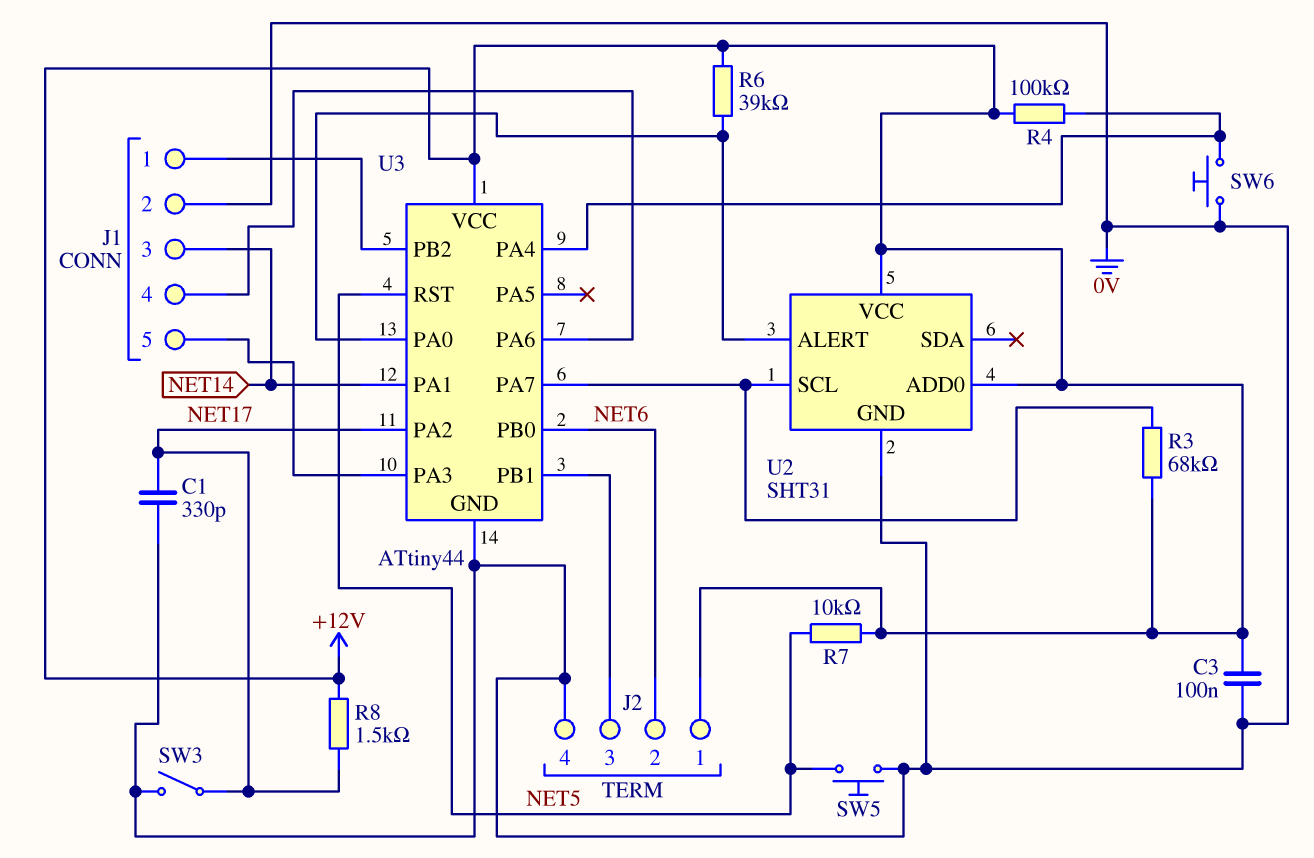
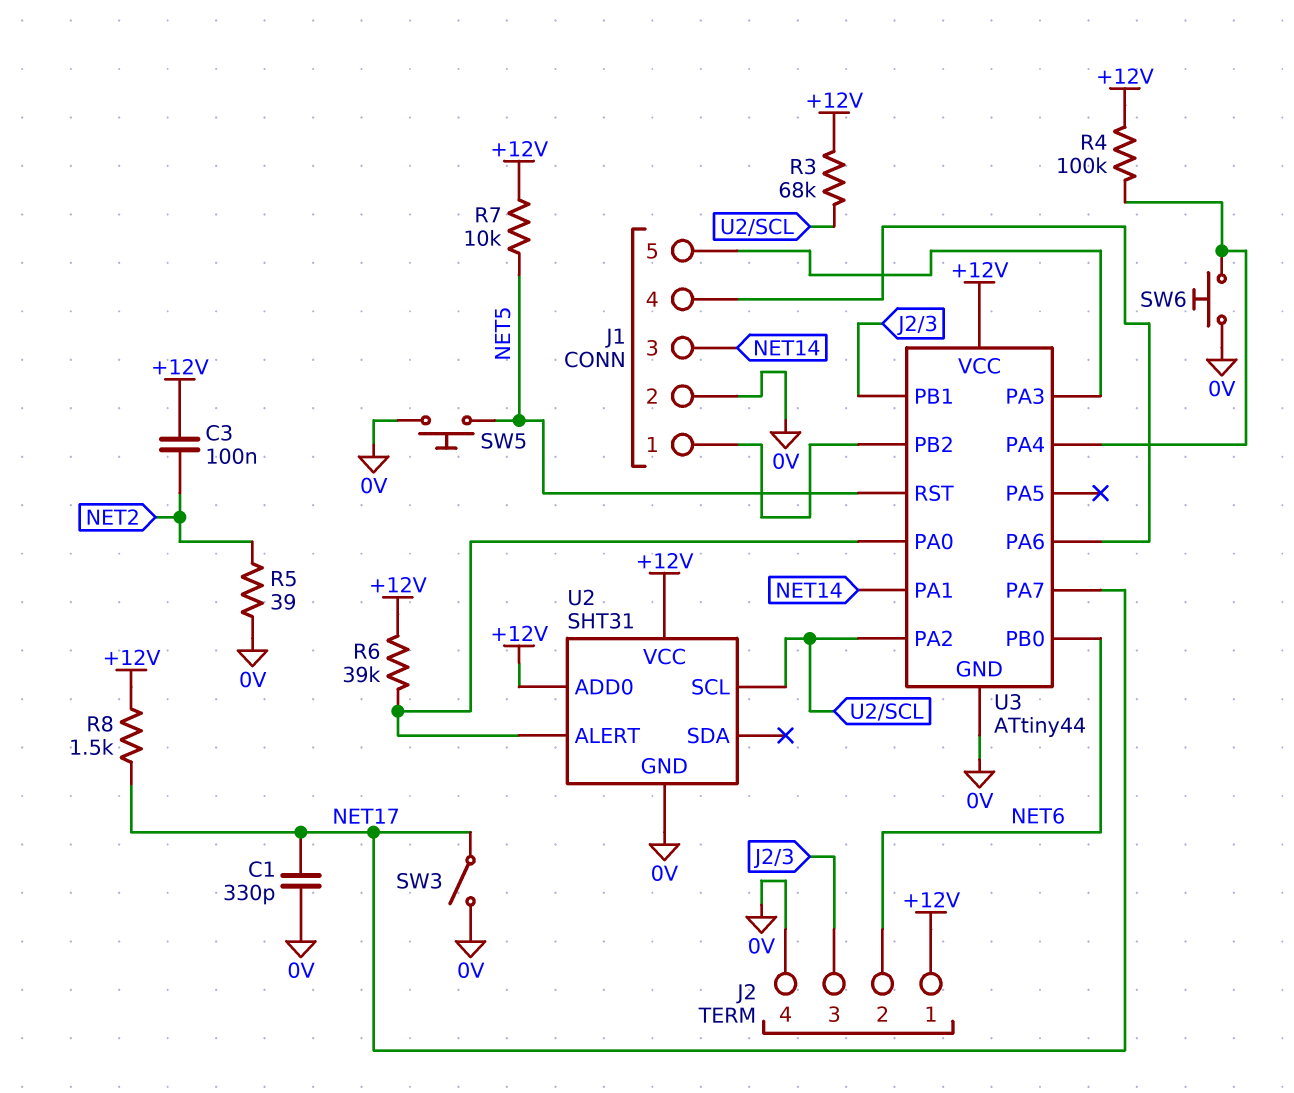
C3: 100nF (+12V, 0V) -> 100nF (+12V, NET2)
R5: none -> 39 (0V, NET2)
U3 pin PA2: NET17 -> U2/SCL
U3 pin PA7: U2/SCL -> NET17

